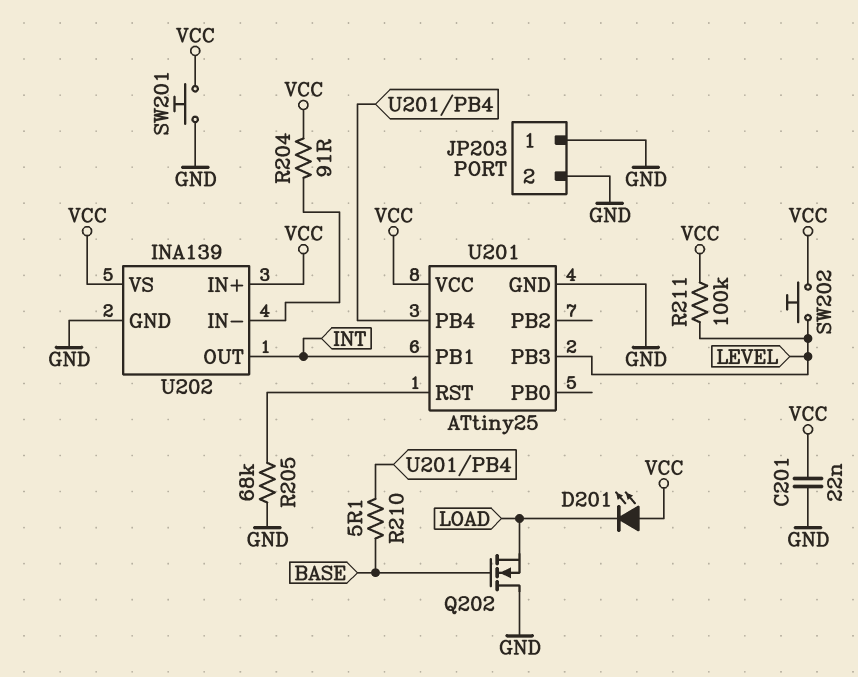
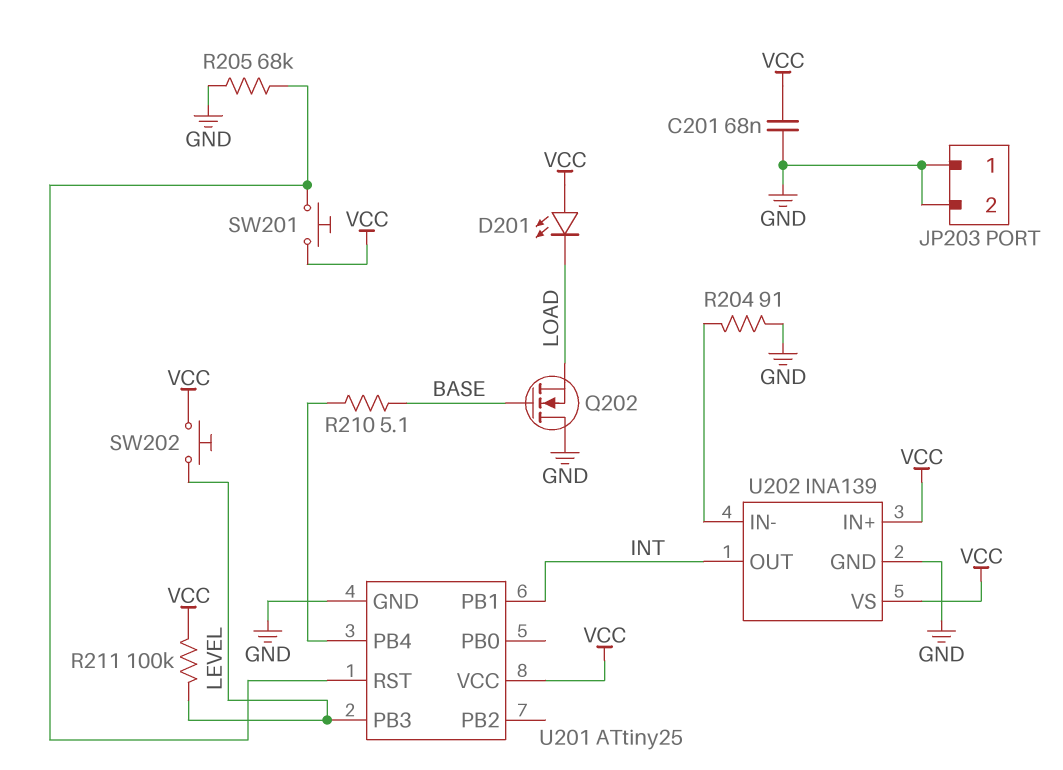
C201: 22nF (GND, VCC) -> 68nF (GND, VCC)
R204: 91 (U202/IN-, VCC) -> 91 (GND, U202/IN-)
SW201: button (GND, VCC) -> button (U201/RST, VCC)

